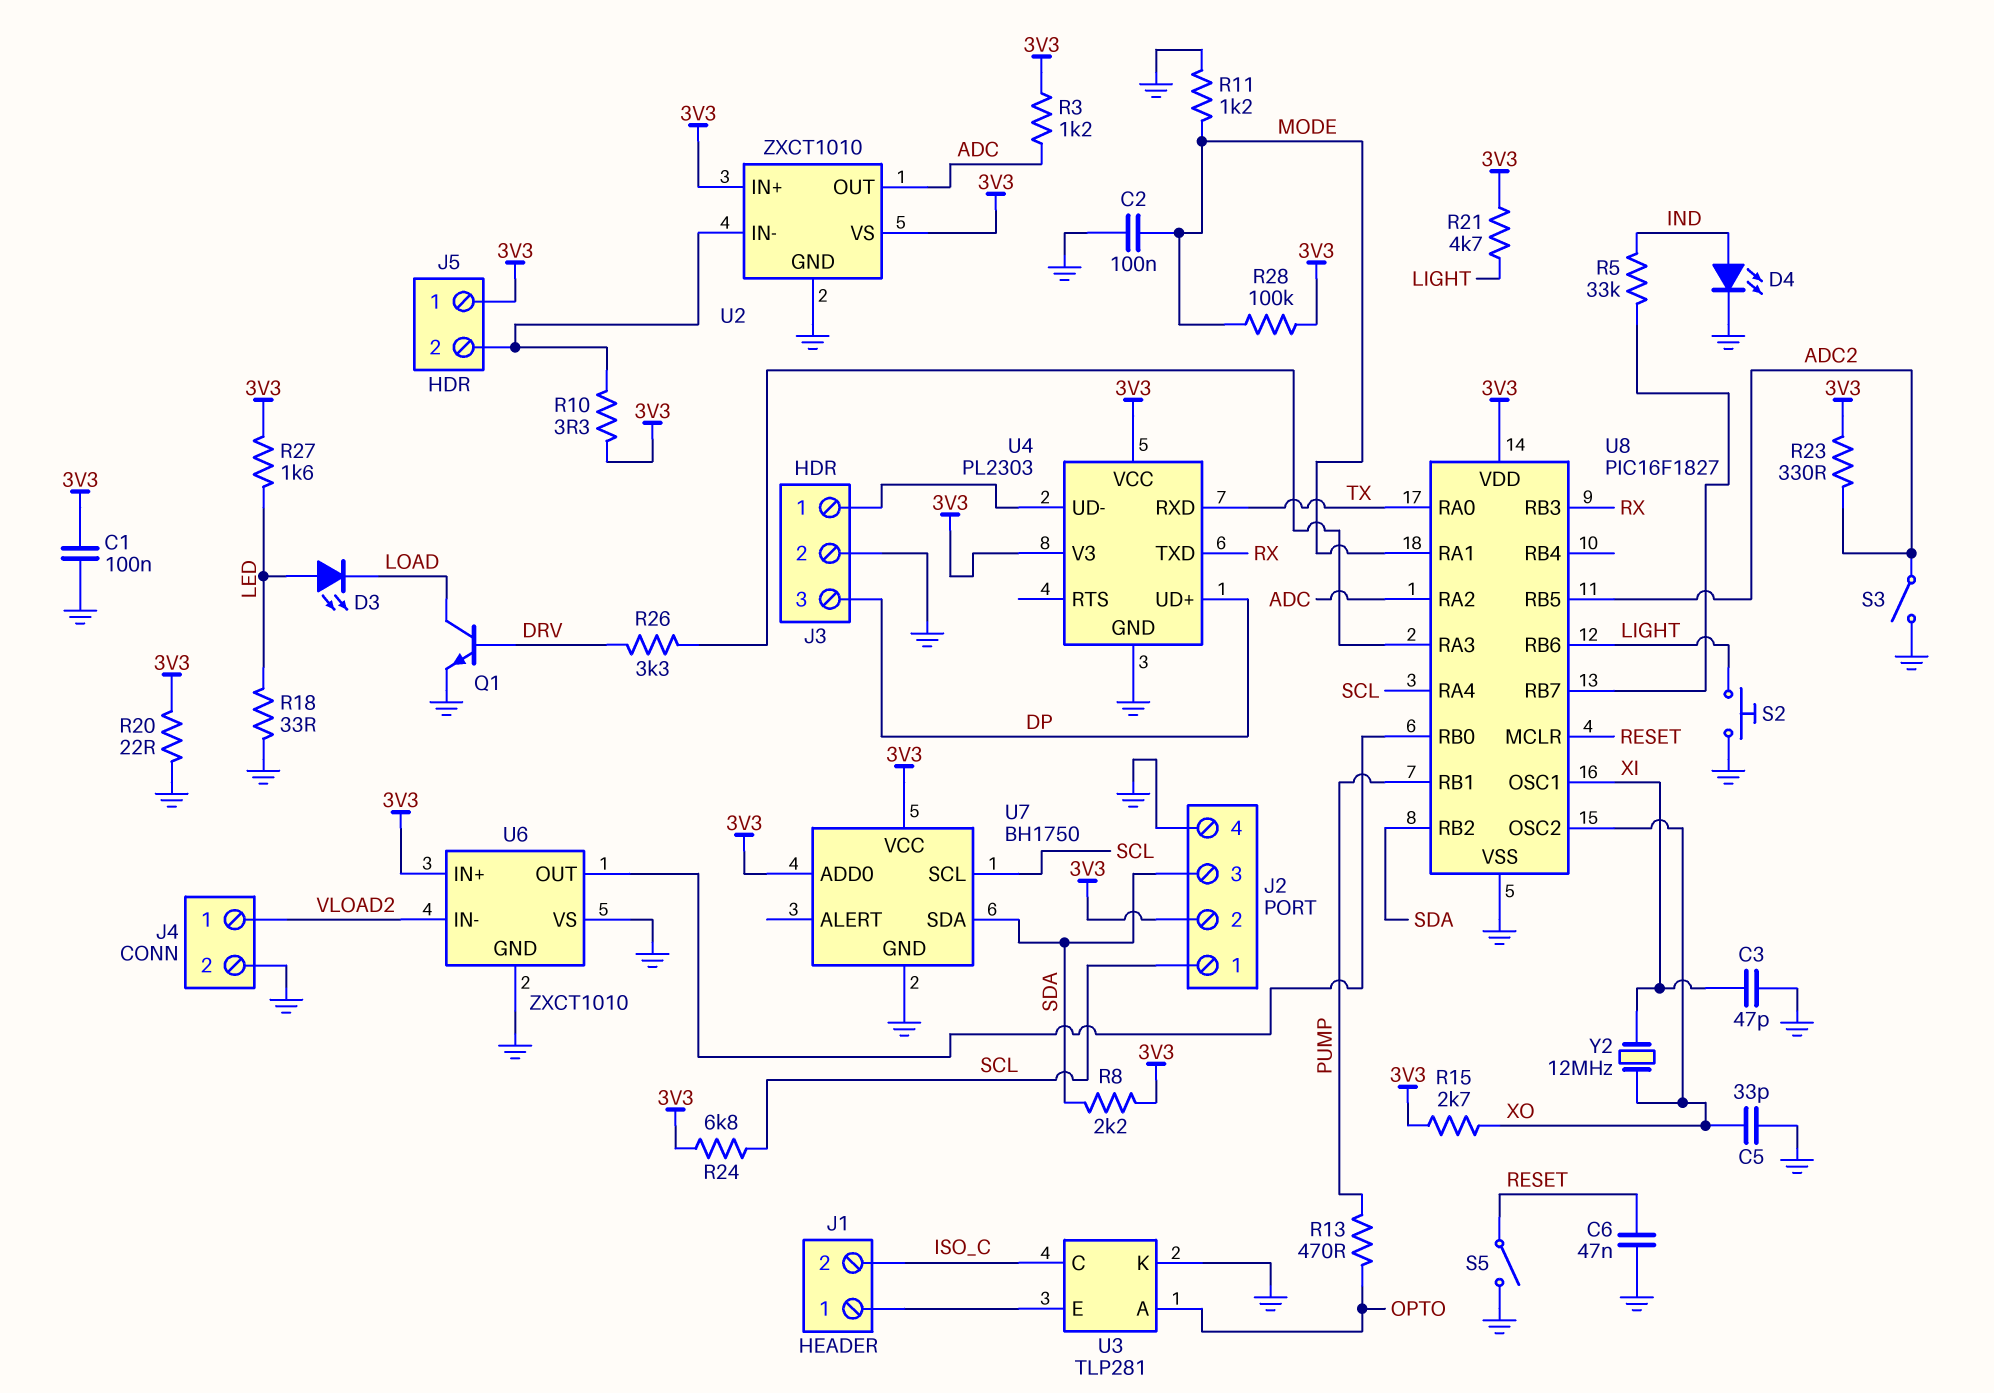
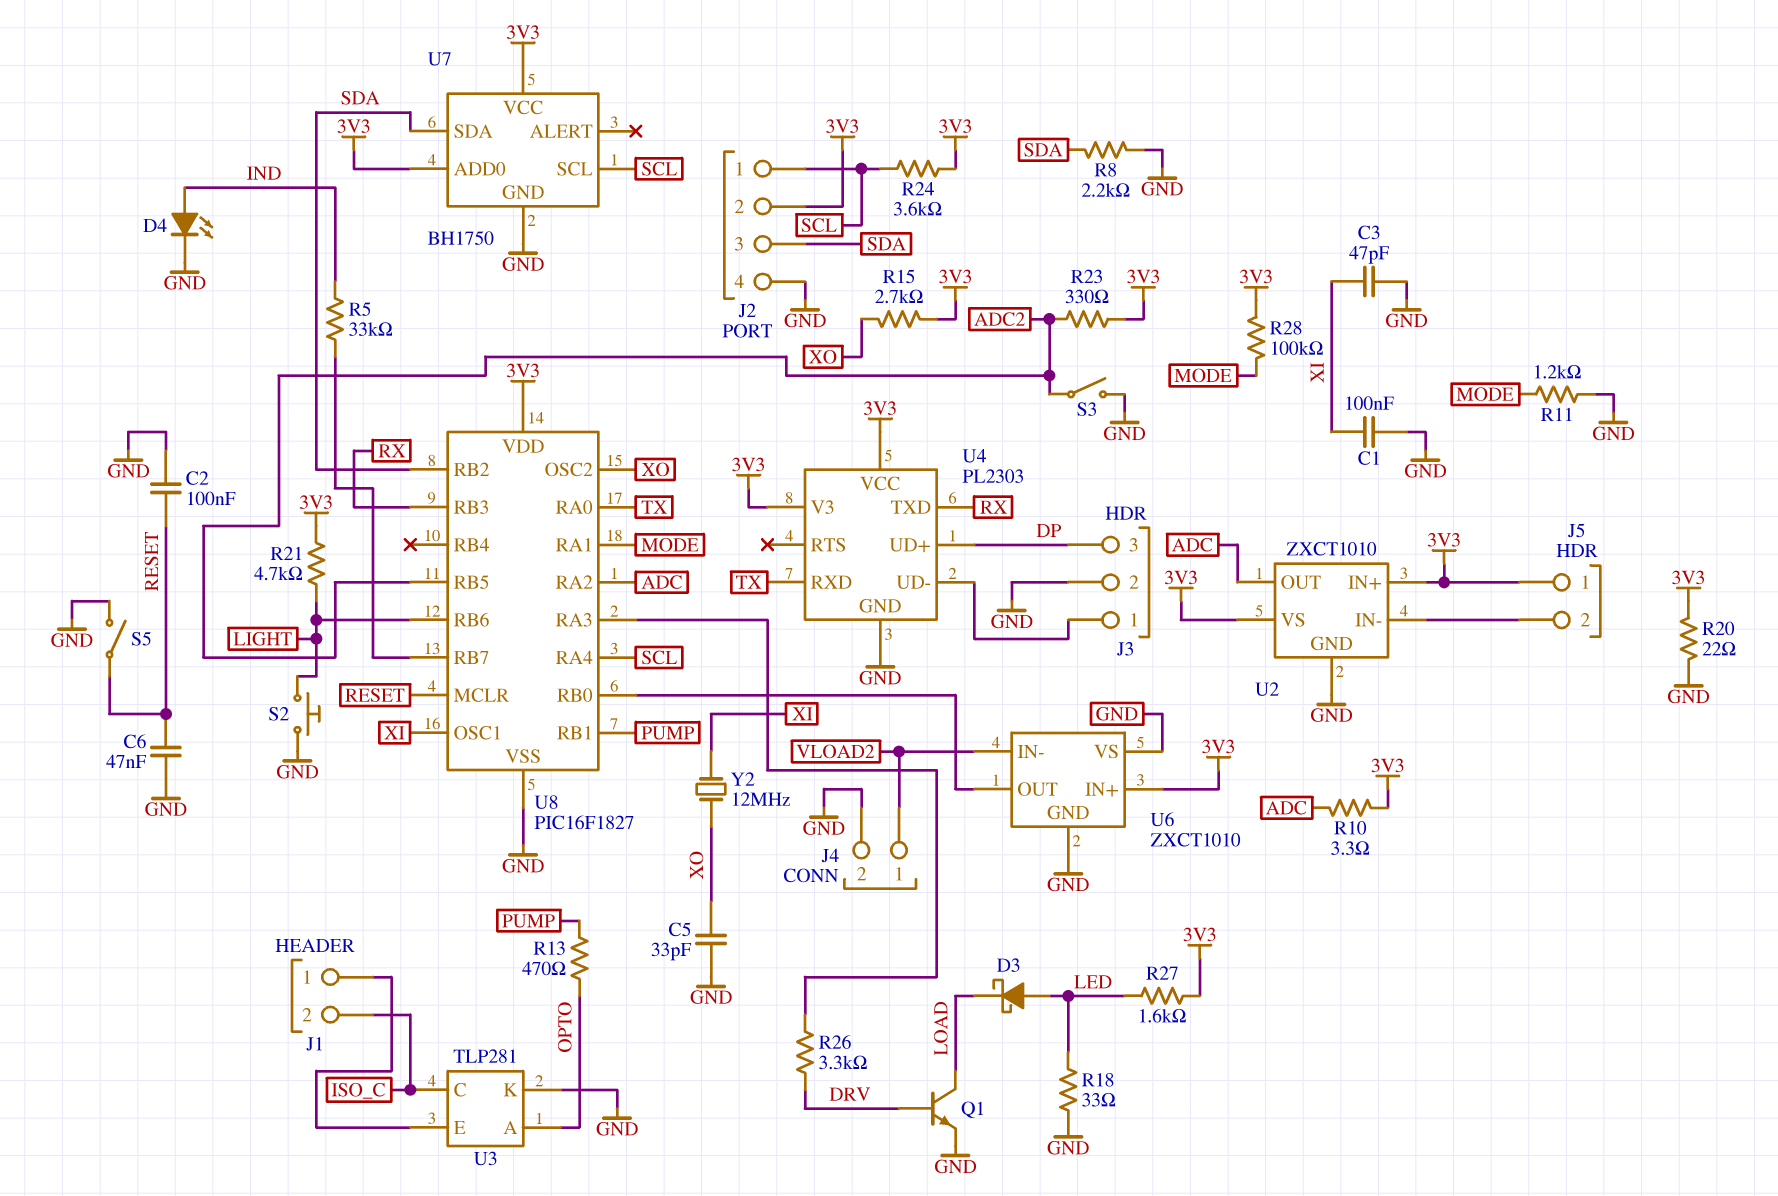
C1: 100nF (3V3, GND) -> 100nF (GND, XI)
C2: 100nF (GND, MODE) -> 100nF (GND, RESET)
D3: LED (A LED, K LOAD) -> schottky (A LED, K LOAD)
R3: 1.2k (3V3, ADC) -> none
R8: 2.2k (3V3, SDA) -> 2.2k (GND, SDA)
R10: 3.3 (3V3, J5/2) -> 3.3 (3V3, ADC)
R24: 6.8k (3V3, SCL) -> 3.6k (3V3, SCL)

